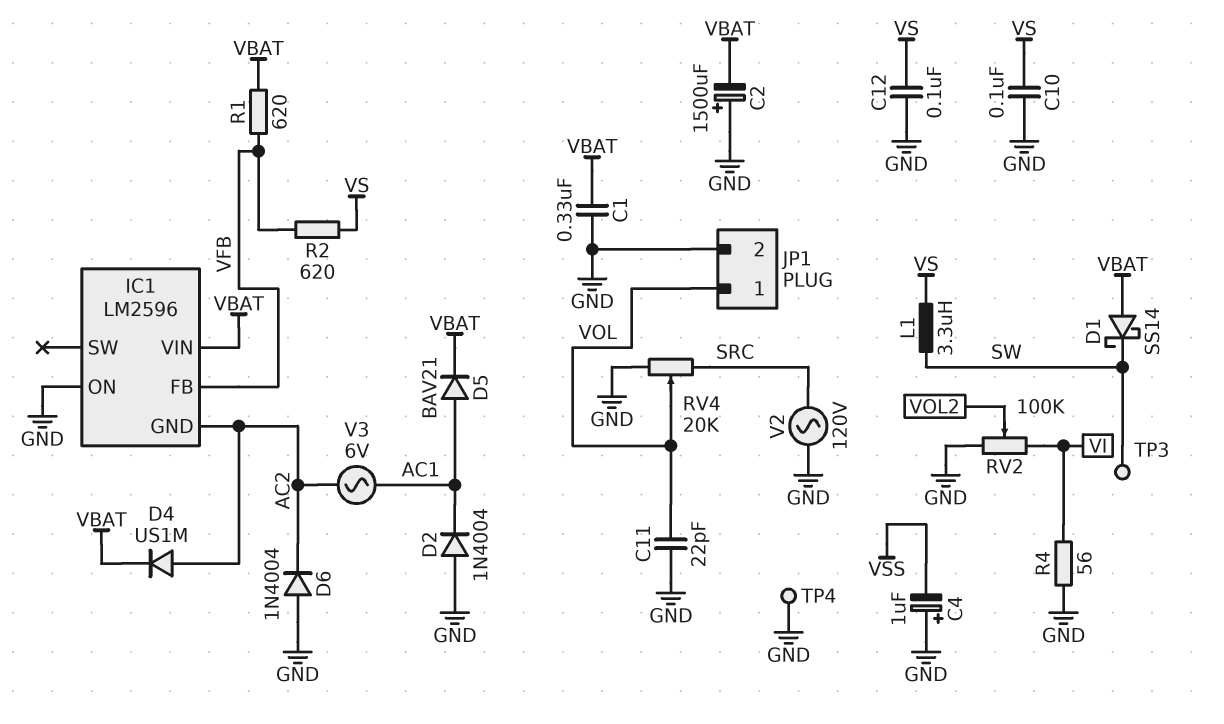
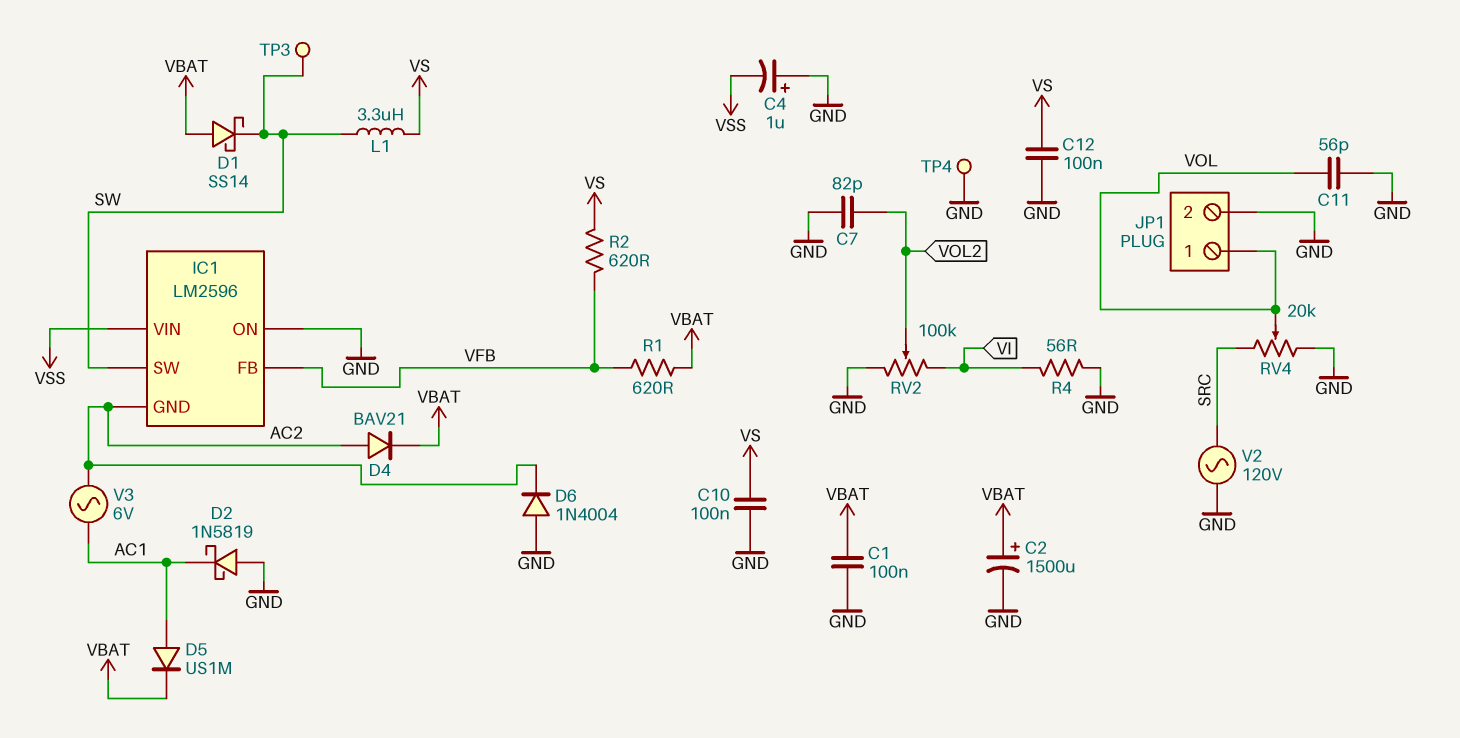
C1: 330nF (GND, VBAT) -> 100nF (GND, VBAT)
C2: 1500uF (plus GND, minus VBAT) -> 1500uF (plus VBAT, minus GND)
C7: none -> 82pF (GND, VOL2)
C11: 22pF (GND, VOL) -> 56pF (GND, VOL)
D2: diode 1N4004 (A GND, K AC1) -> schottky 1N5819 (A GND, K AC1)
D4: diode US1M (A AC2, K VBAT) -> diode BAV21 (A AC2, K VBAT)
D5: diode BAV21 (A AC1, K VBAT) -> diode US1M (A AC1, K VBAT)
IC1 pin SW: none -> SW
IC1 pin VIN: VBAT -> VSS

